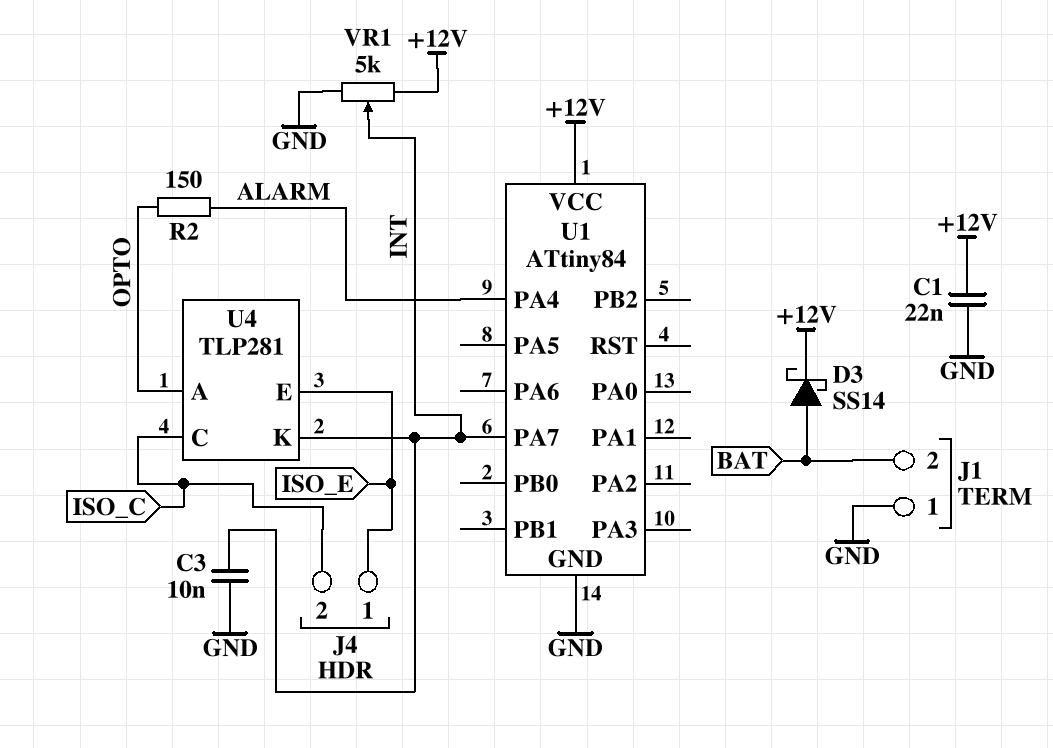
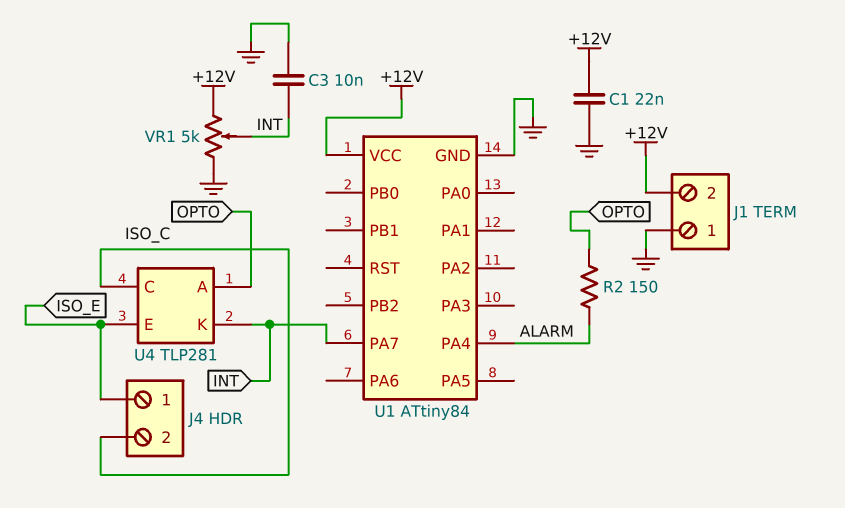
D3: schottky SS14 (A BAT, K +12V) -> none
J1 pin 2: BAT -> +12V

